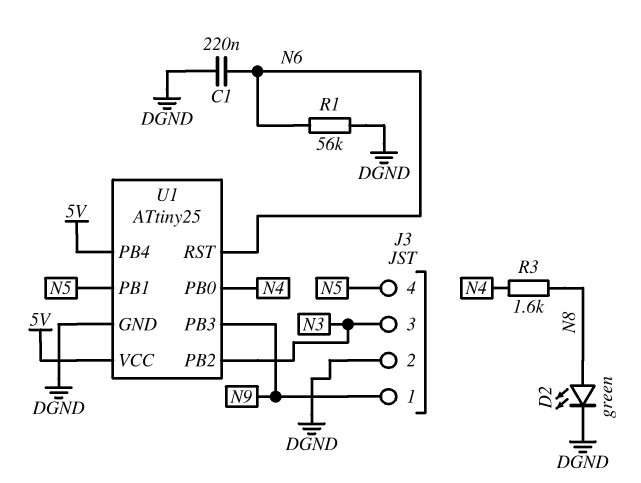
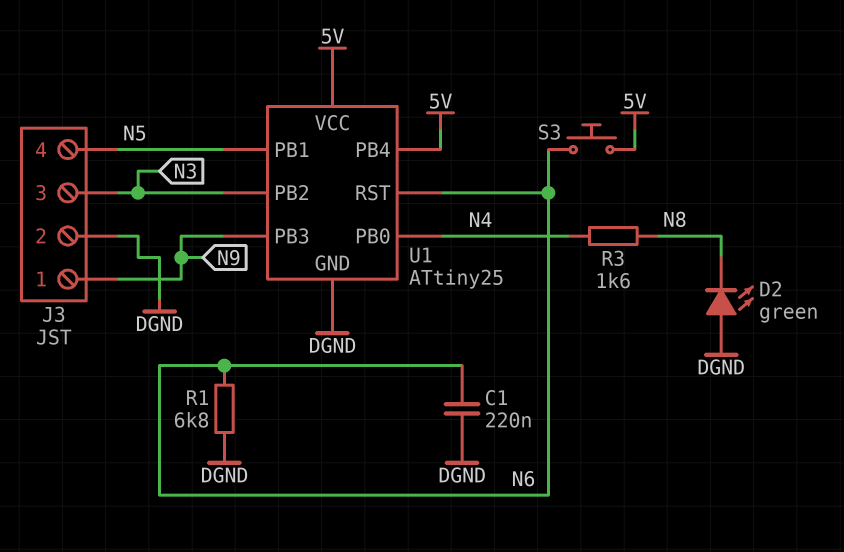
D2: LED green (A N8, K DGND) -> LED green (A DGND, K N8)
R1: 56k (DGND, N6) -> 6.8k (DGND, N6)
S3: none -> button (5V, N6)

